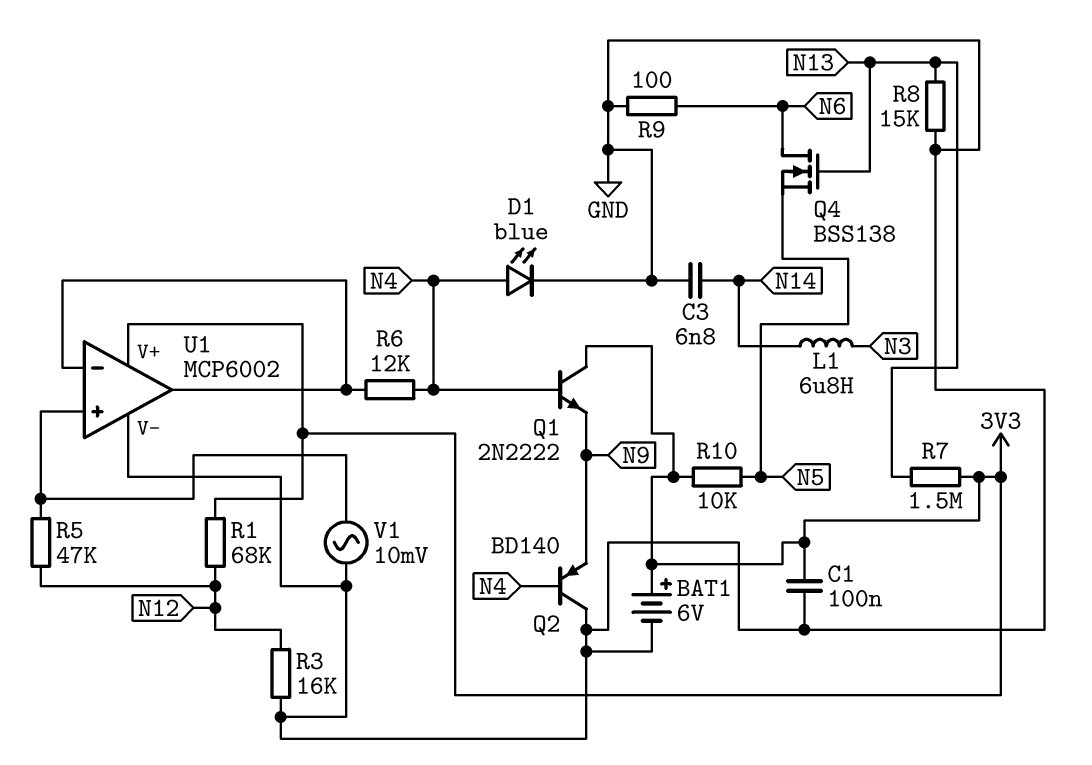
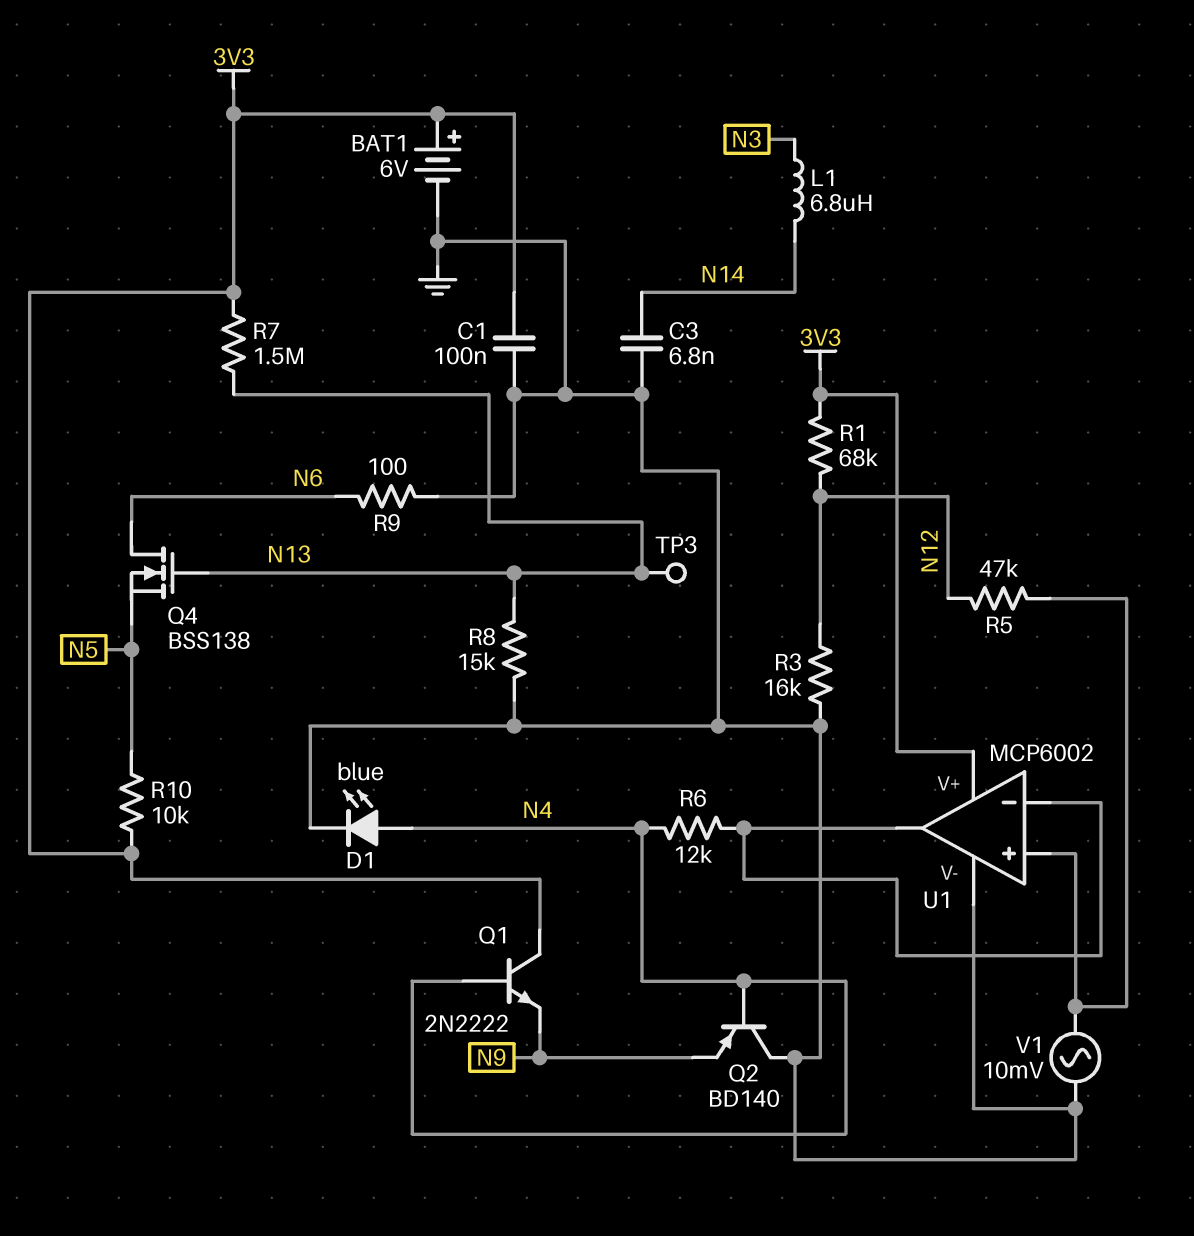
TP3: none -> test point (N13)

